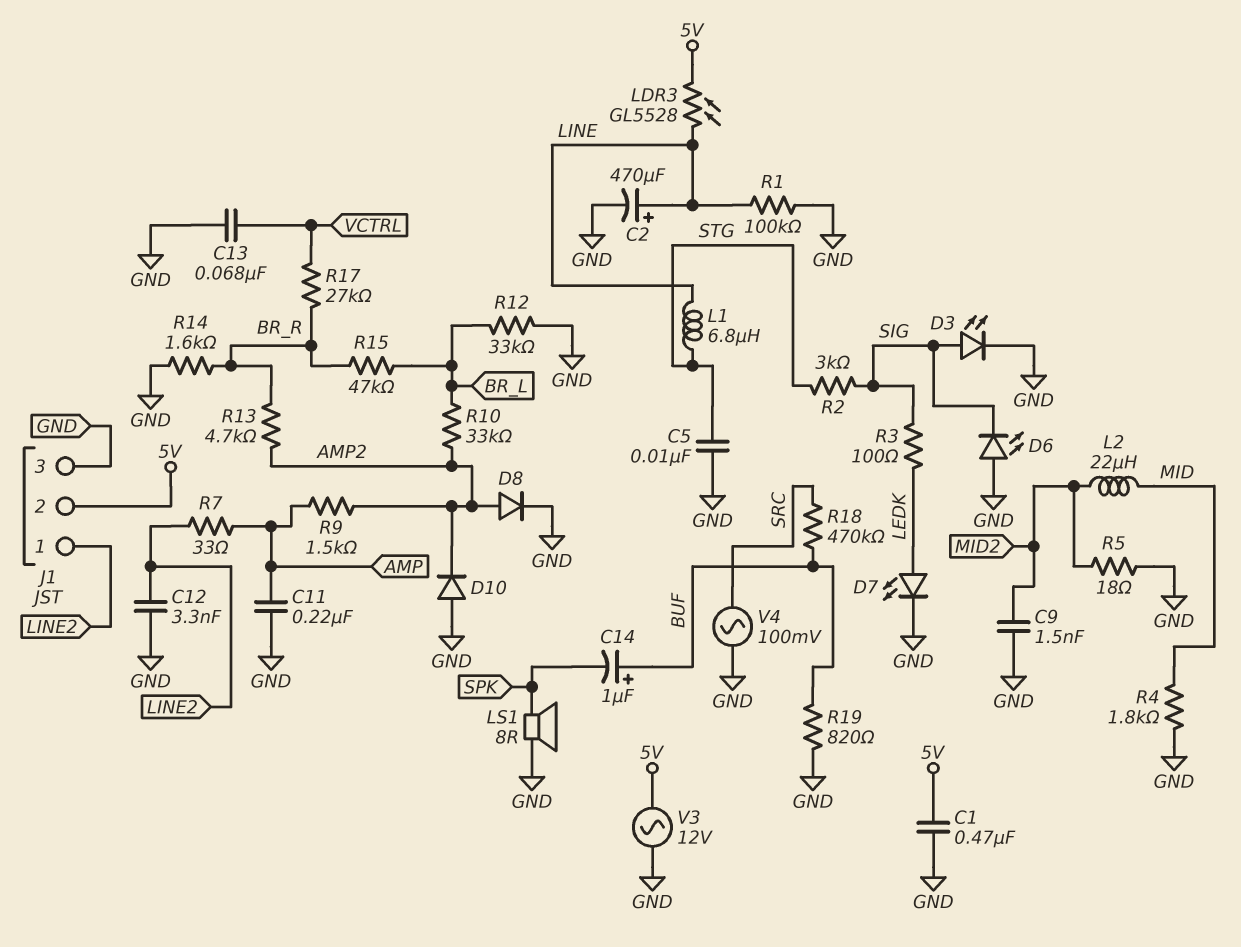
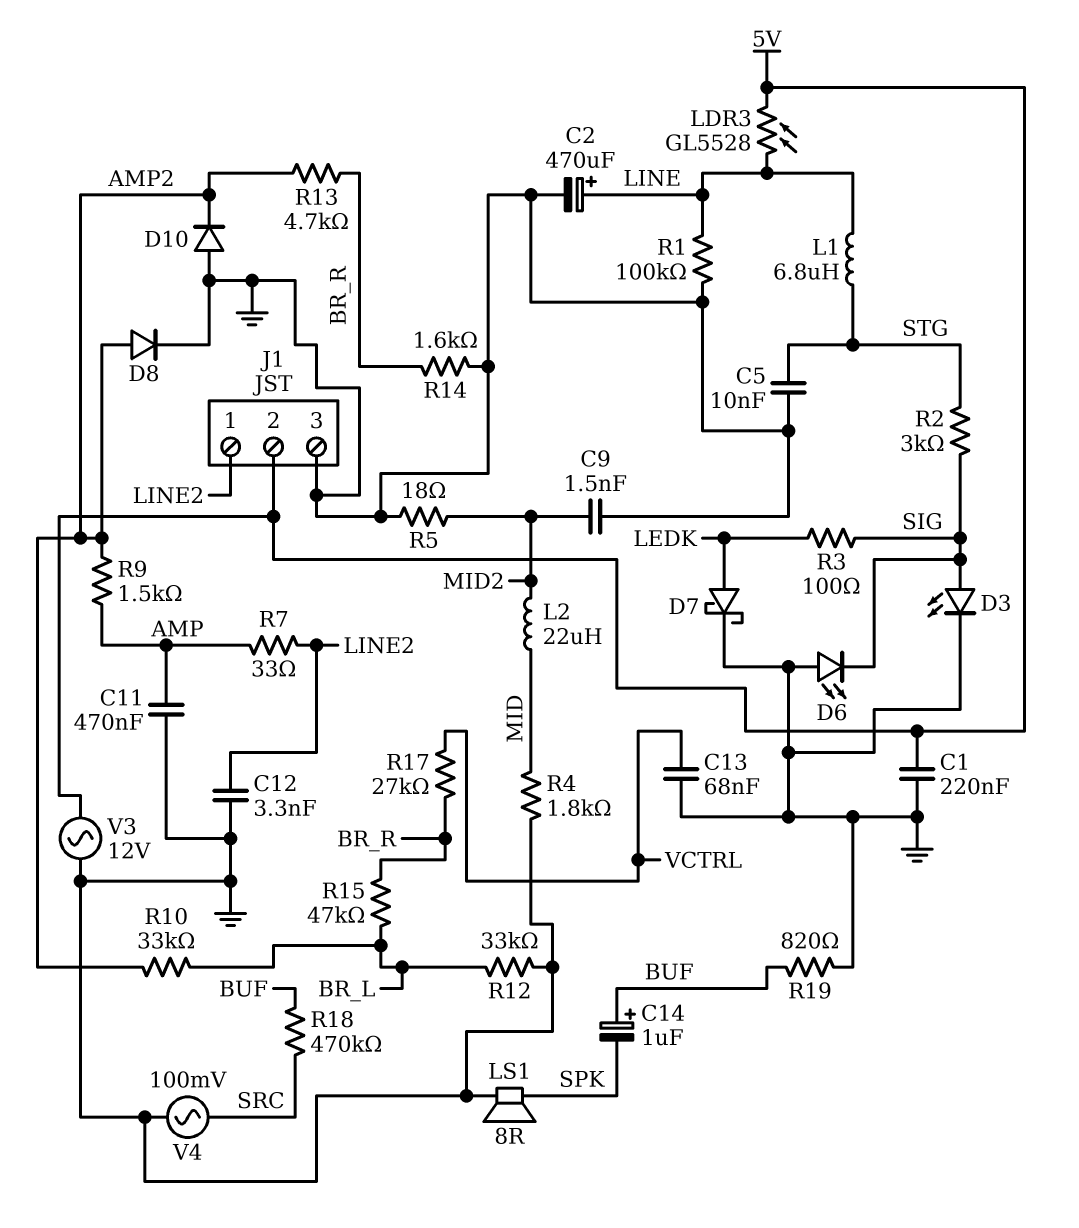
C1: 470nF (5V, GND) -> 220nF (5V, GND)
C11: 220nF (AMP, GND) -> 470nF (AMP, GND)
D7: LED (A LEDK, K GND) -> schottky (A LEDK, K GND)

